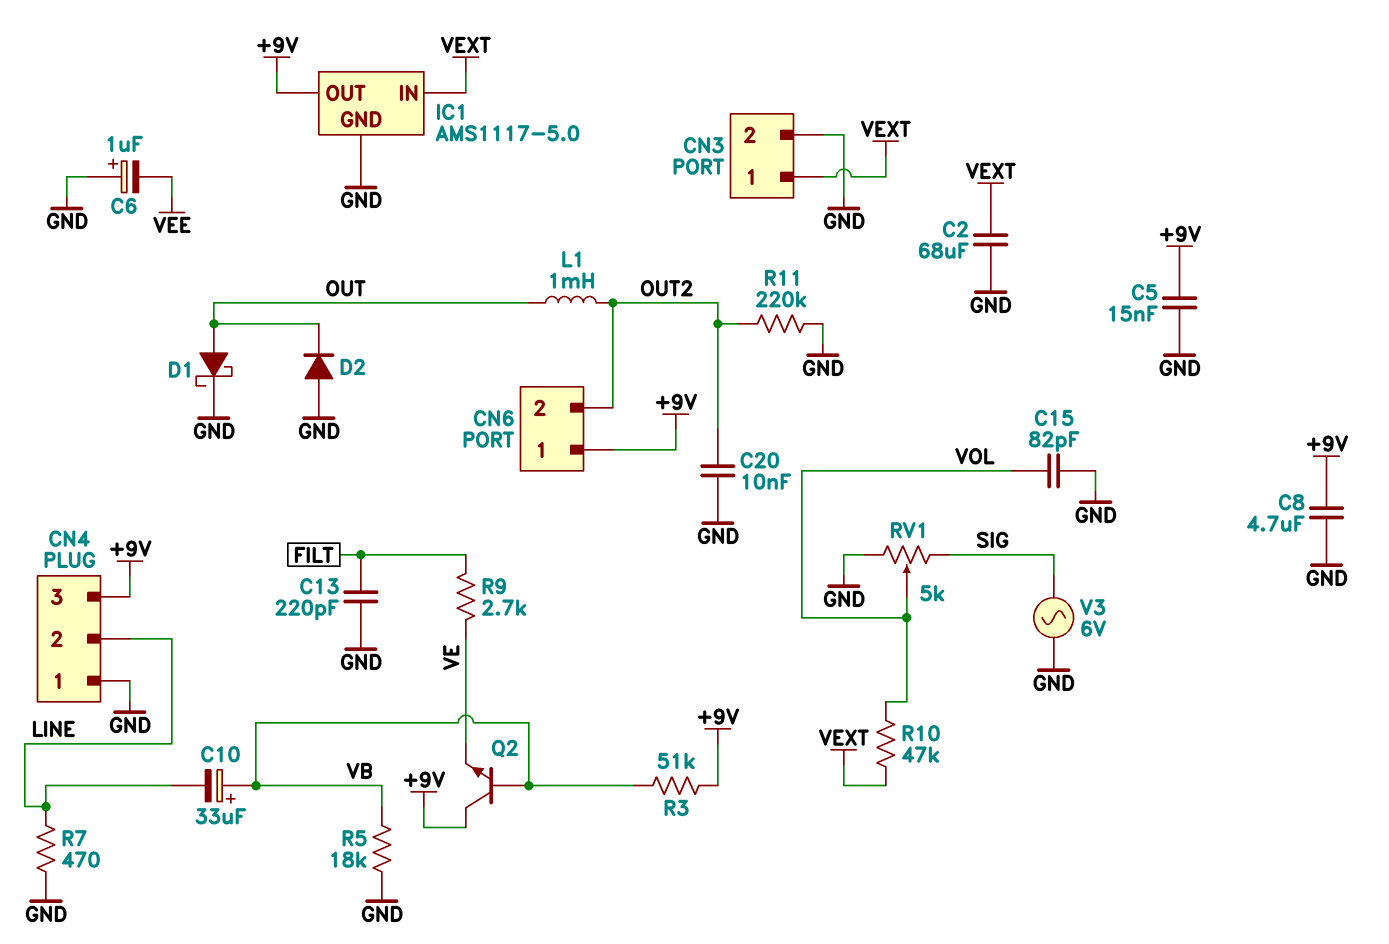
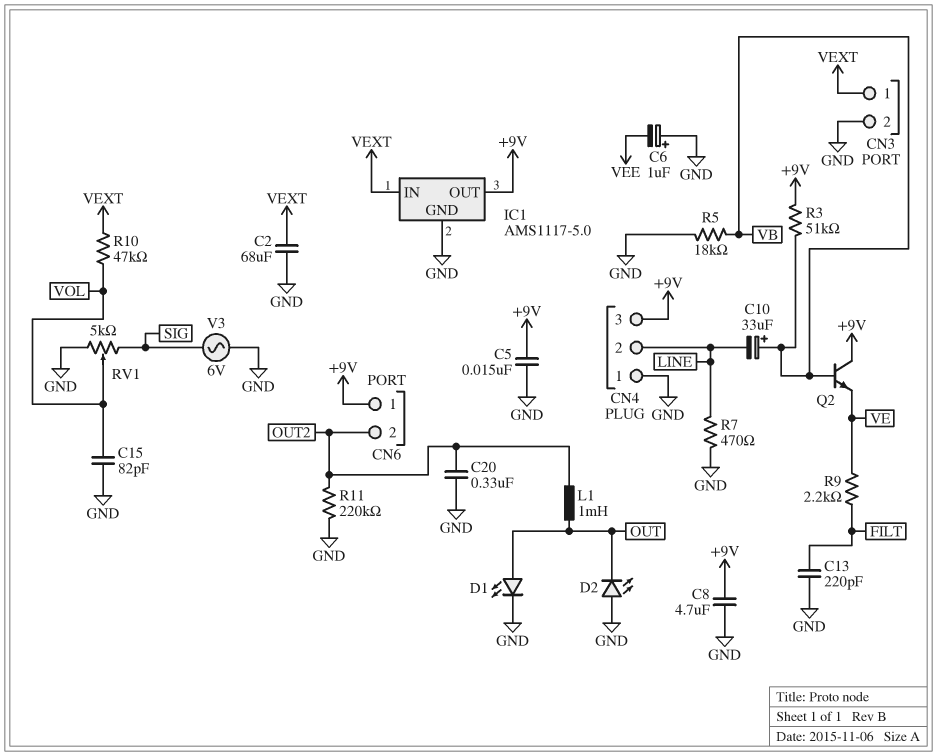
C20: 10nF (GND, OUT2) -> 330nF (GND, OUT2)
D1: schottky (A OUT, K GND) -> LED (A OUT, K GND)
D2: diode (A GND, K OUT) -> LED (A GND, K OUT)
R9: 2.7k (FILT, VE) -> 2.2k (FILT, VE)

